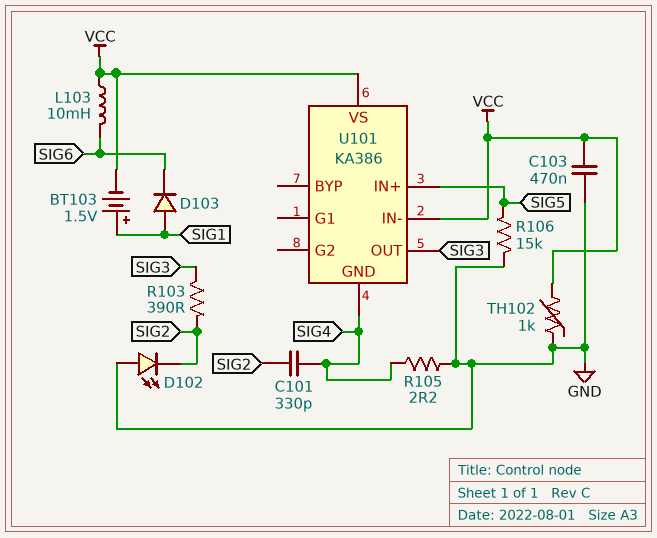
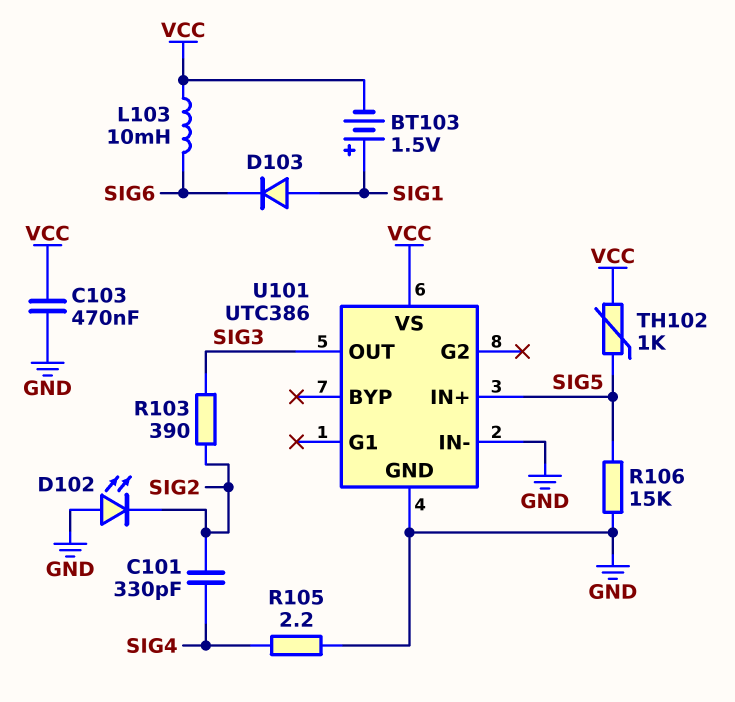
TH102: 1k (GND, VCC) -> 1k (SIG5, VCC)
U101: KA386 -> UTC386
U101 pin GND: SIG4 -> GND
U101 pin IN-: VCC -> GND

